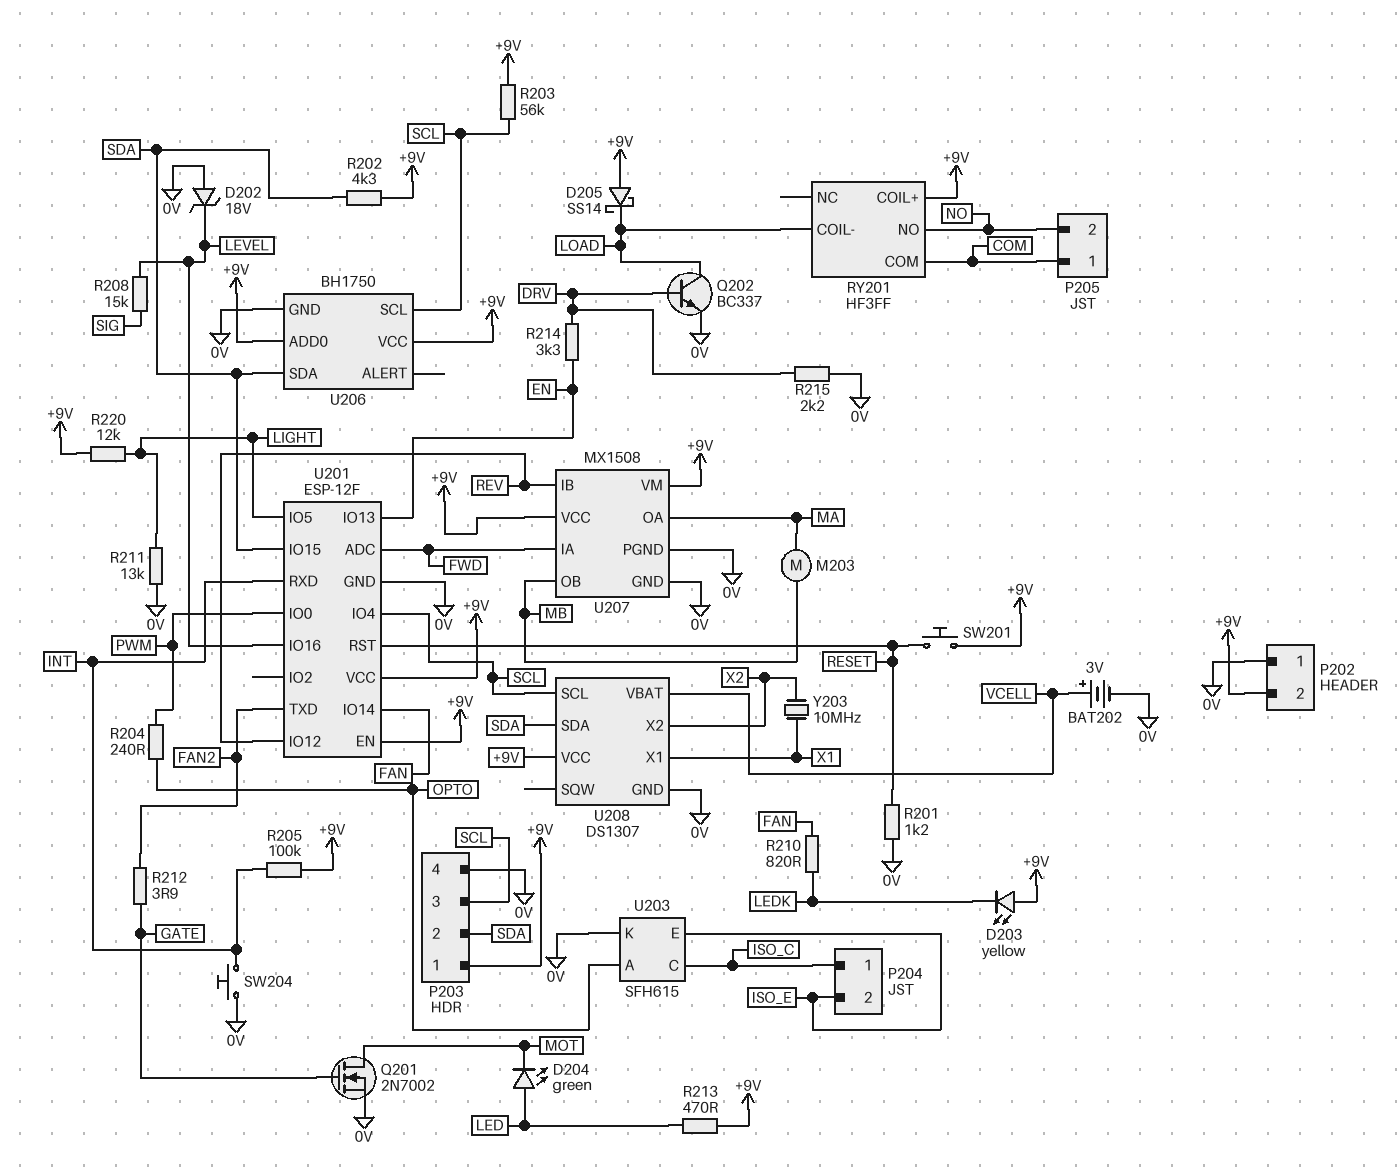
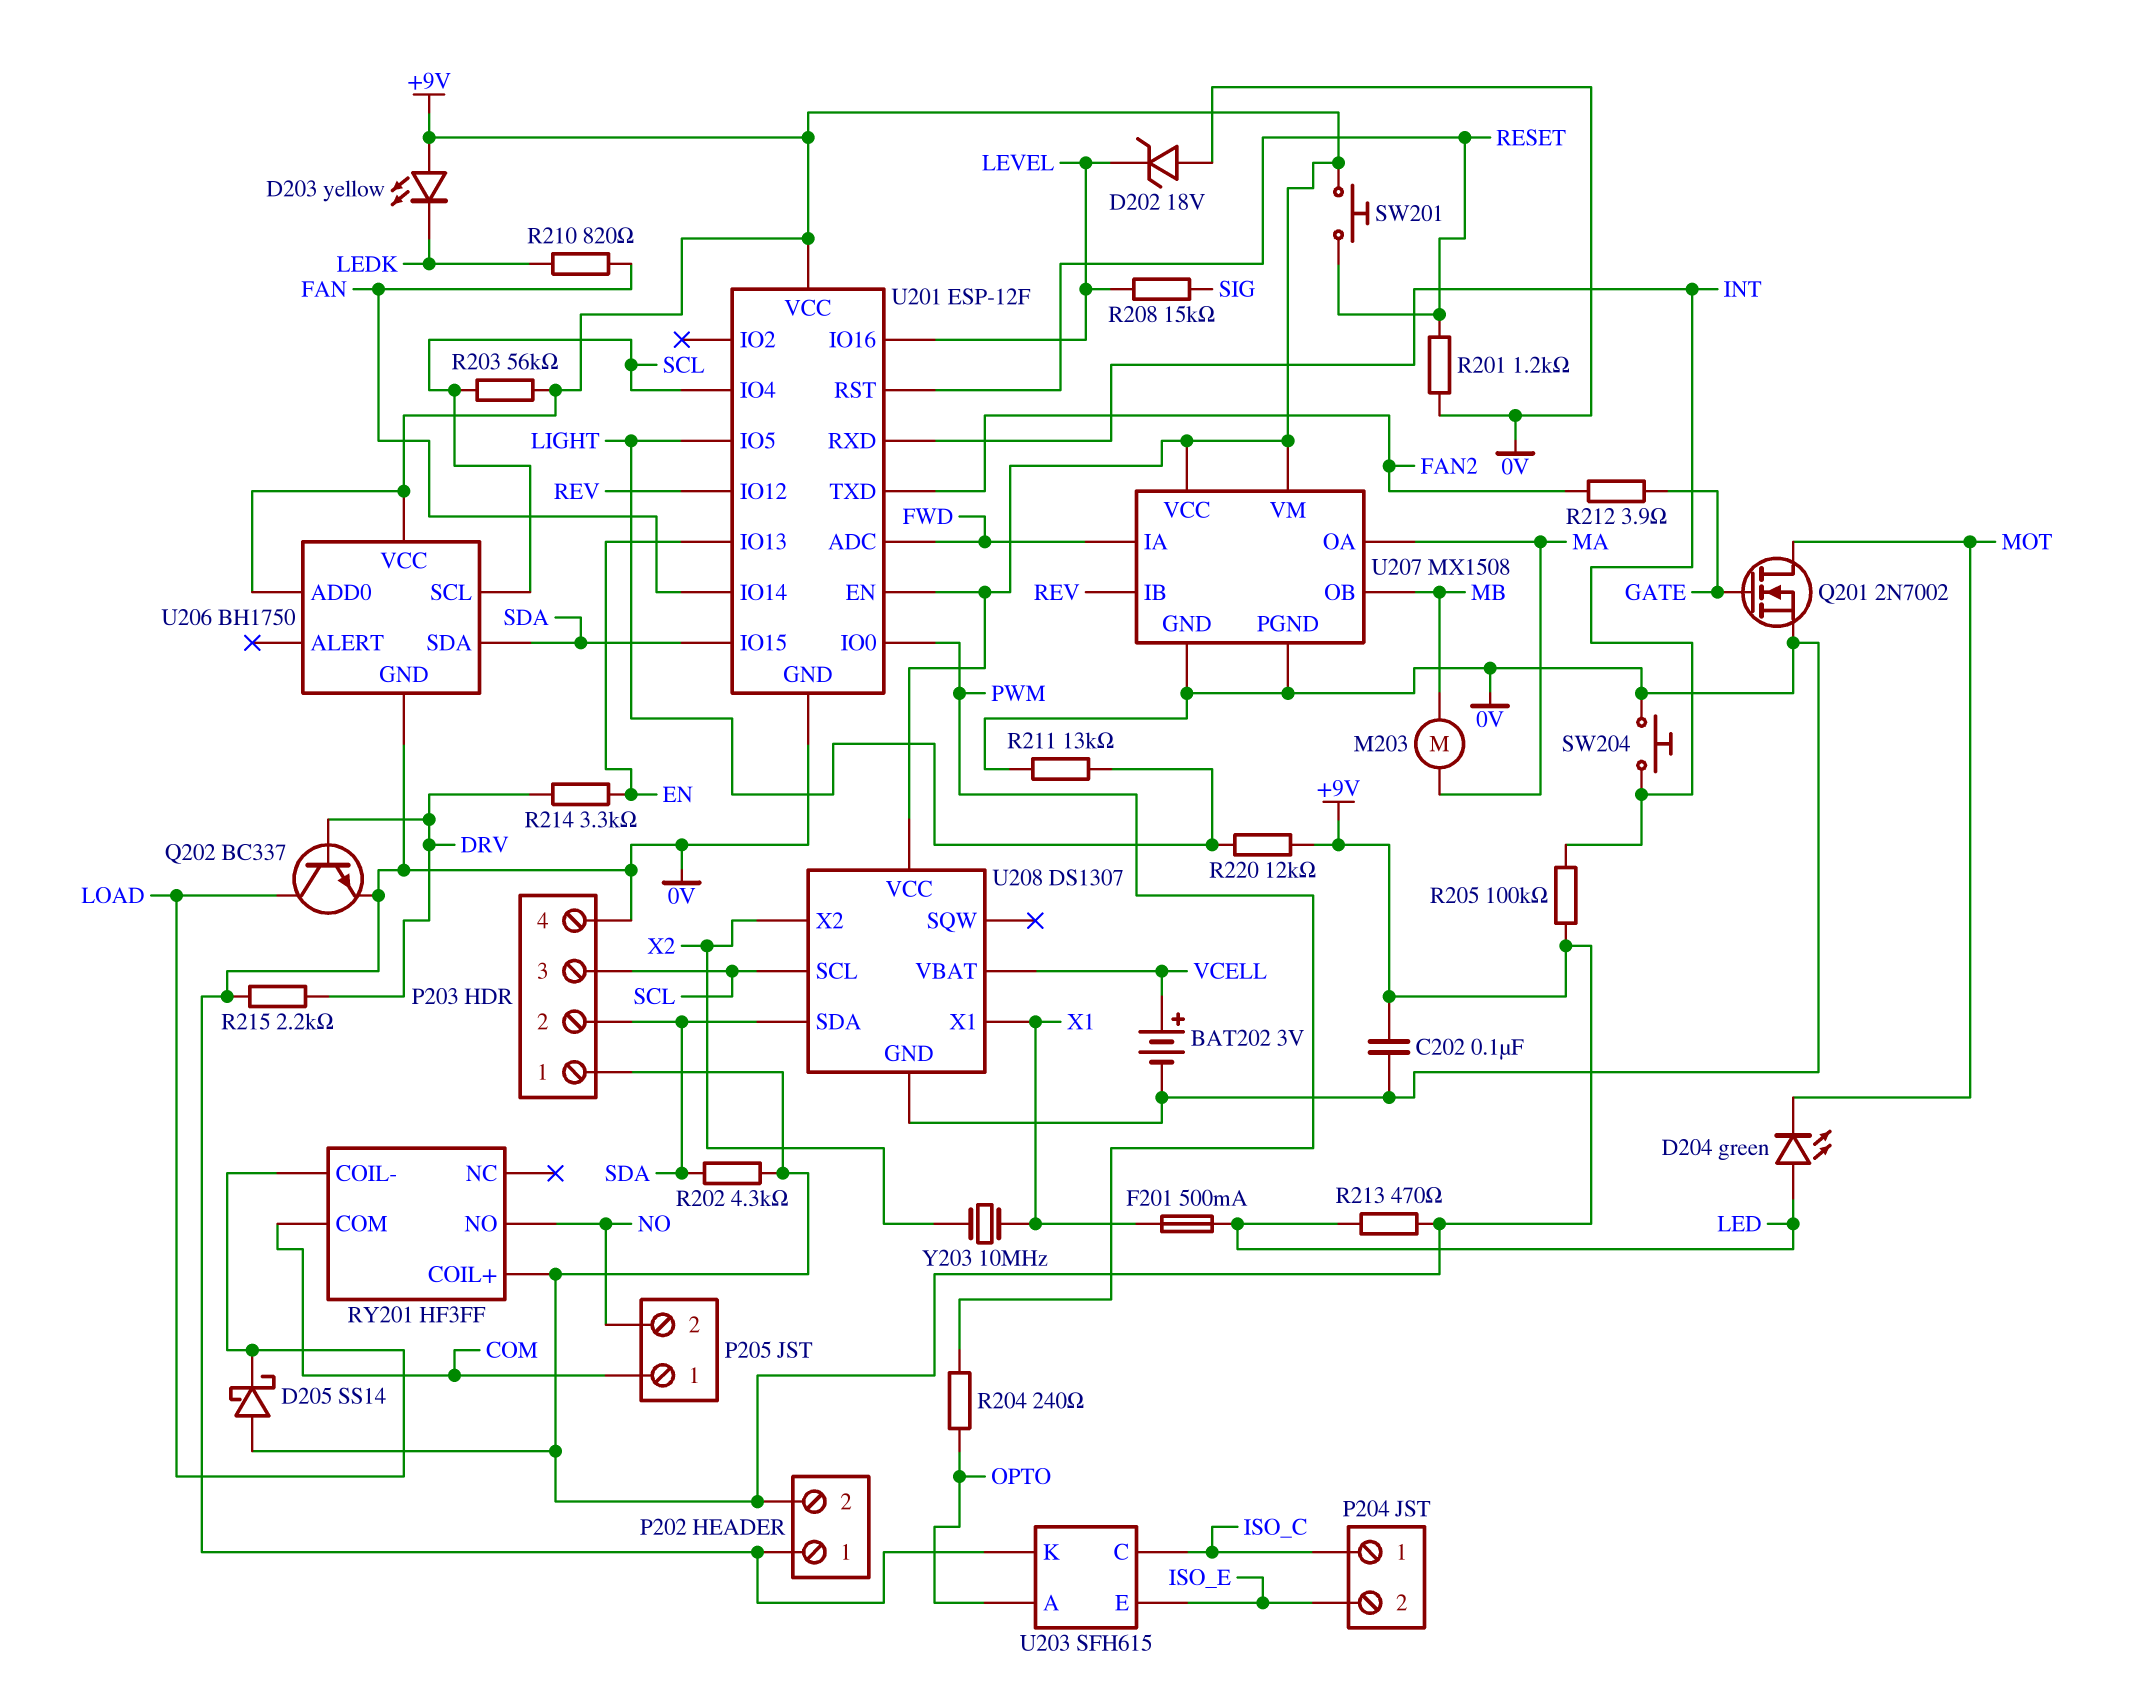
C202: none -> 100nF (+9V, 0V)
F201: none -> 500mA (LED, X1)

